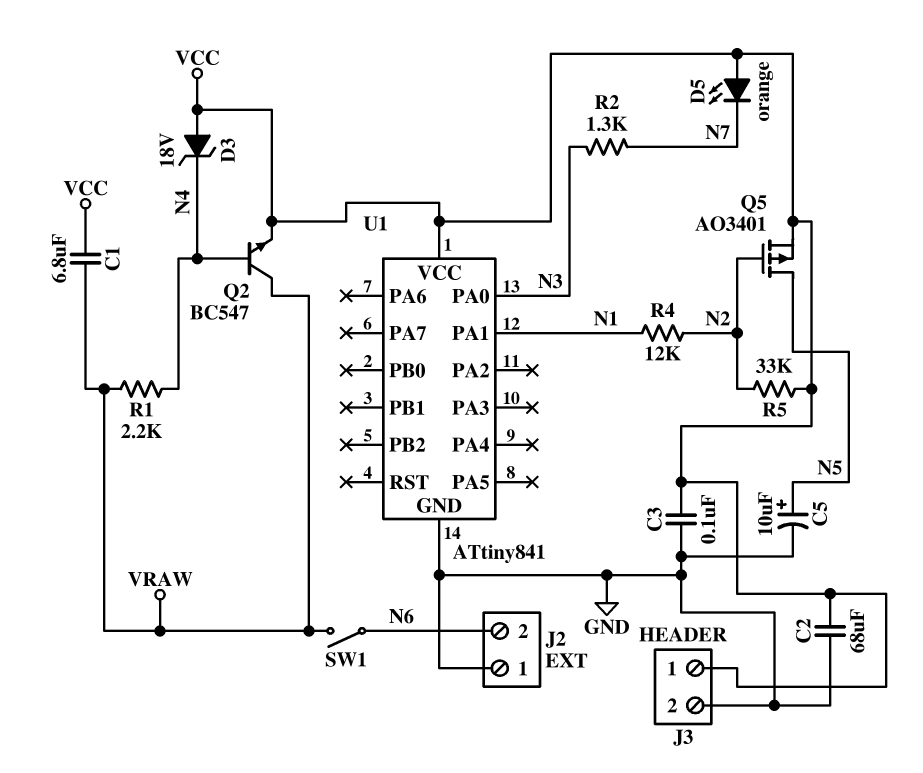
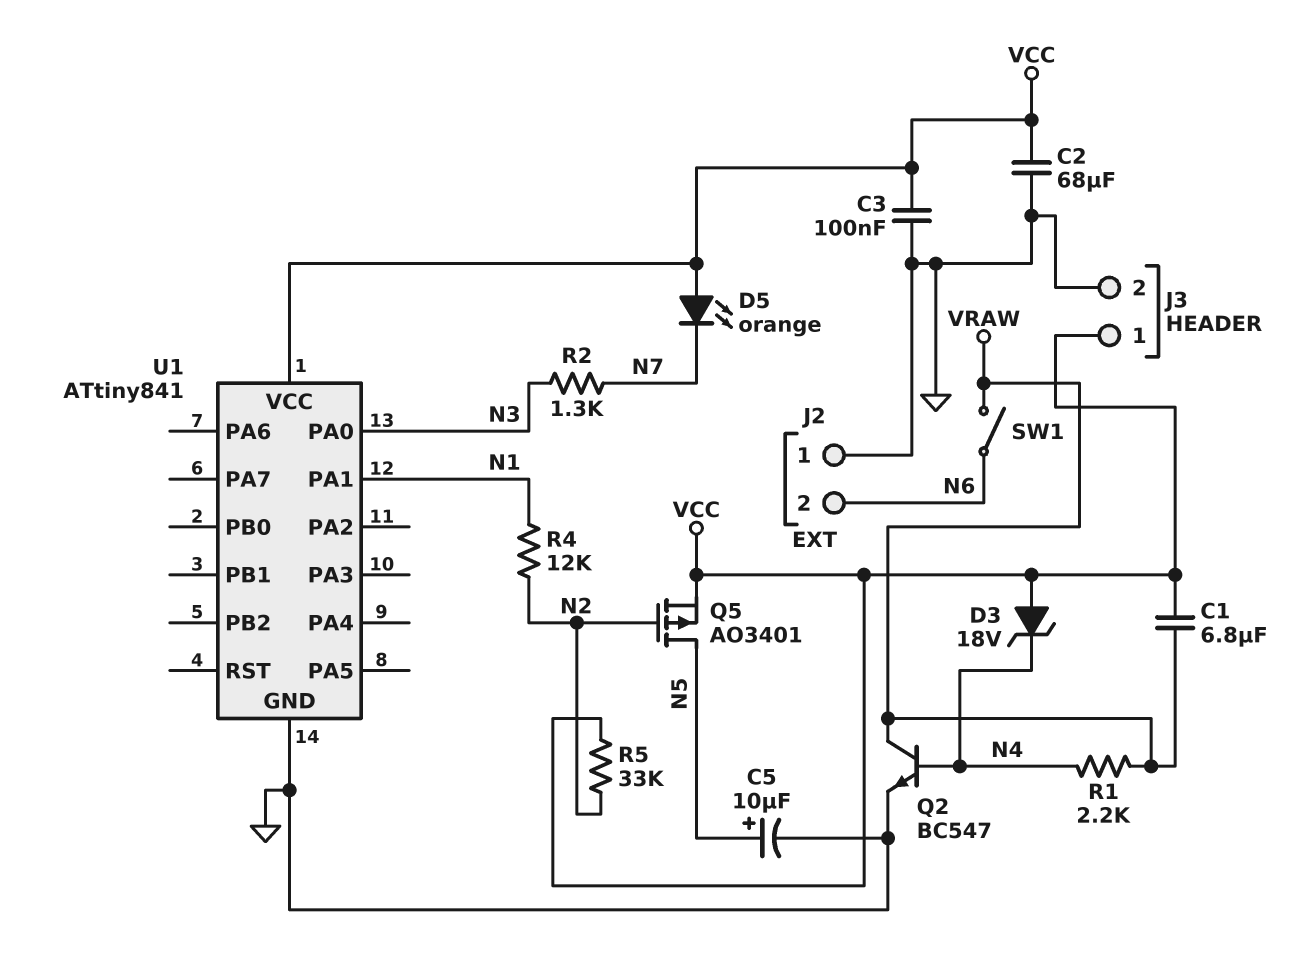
Q2: NPN BC547 (B N4, C VRAW, E VCC) -> NPN BC547 (B N4, C VRAW, E GND)

